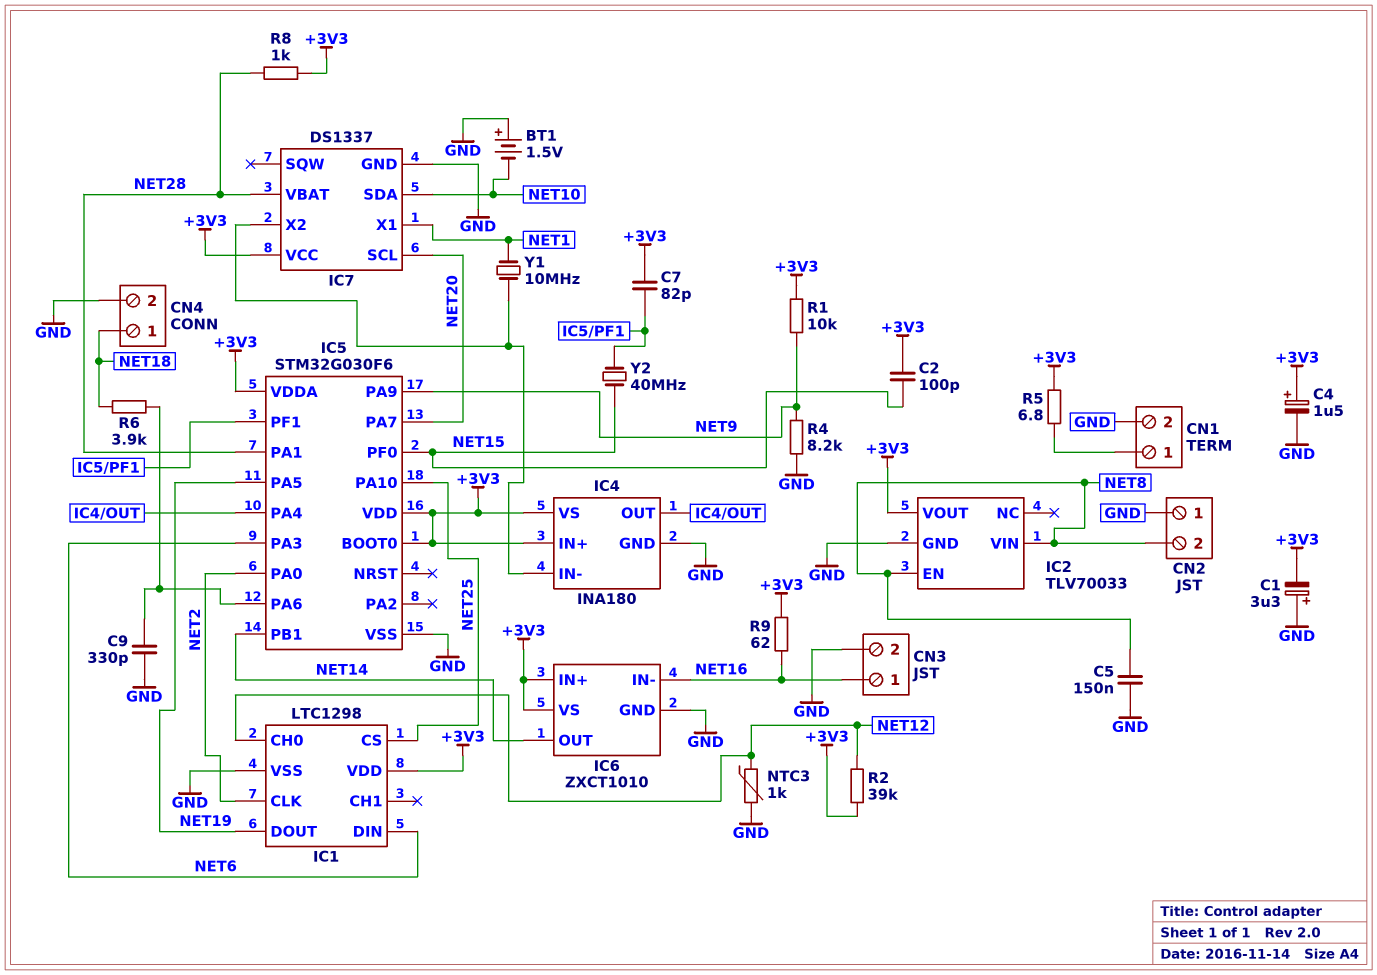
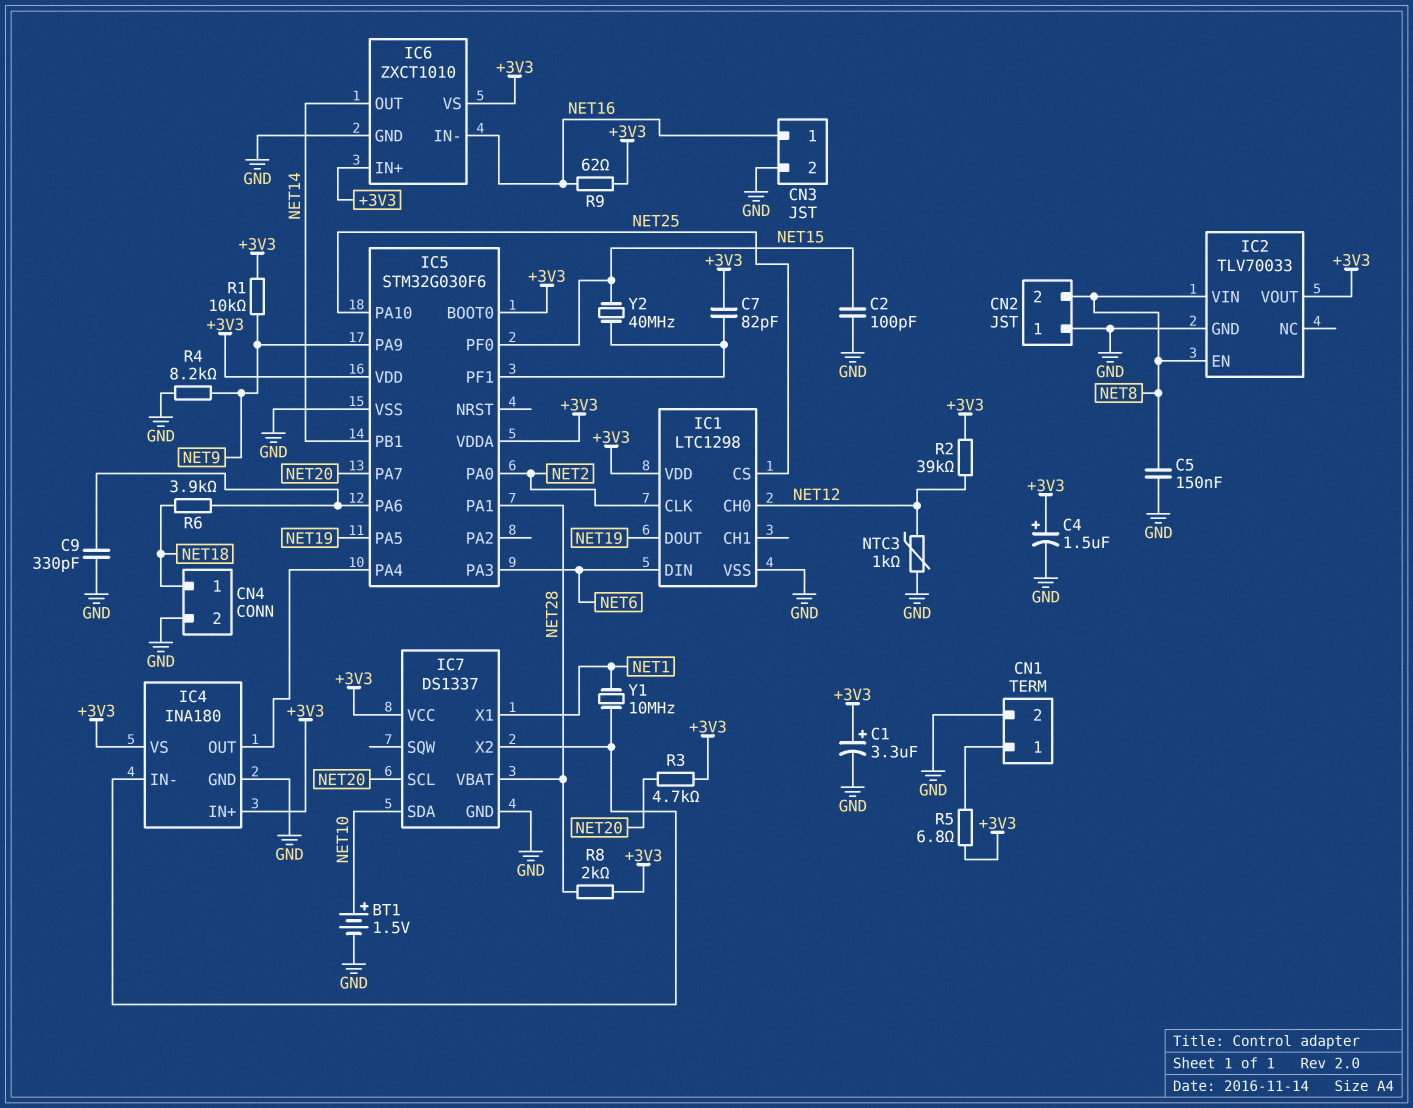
BT1: 1.5V (plus GND, minus NET10) -> 1.5V (plus NET10, minus GND)
C1: 3.3uF (plus GND, minus +3V3) -> 3.3uF (plus +3V3, minus GND)
C2: 100pF (+3V3, NET15) -> 100pF (GND, NET15)
R3: none -> 4.7k (+3V3, NET20)
R8: 1k (+3V3, NET28) -> 2k (+3V3, NET28)

